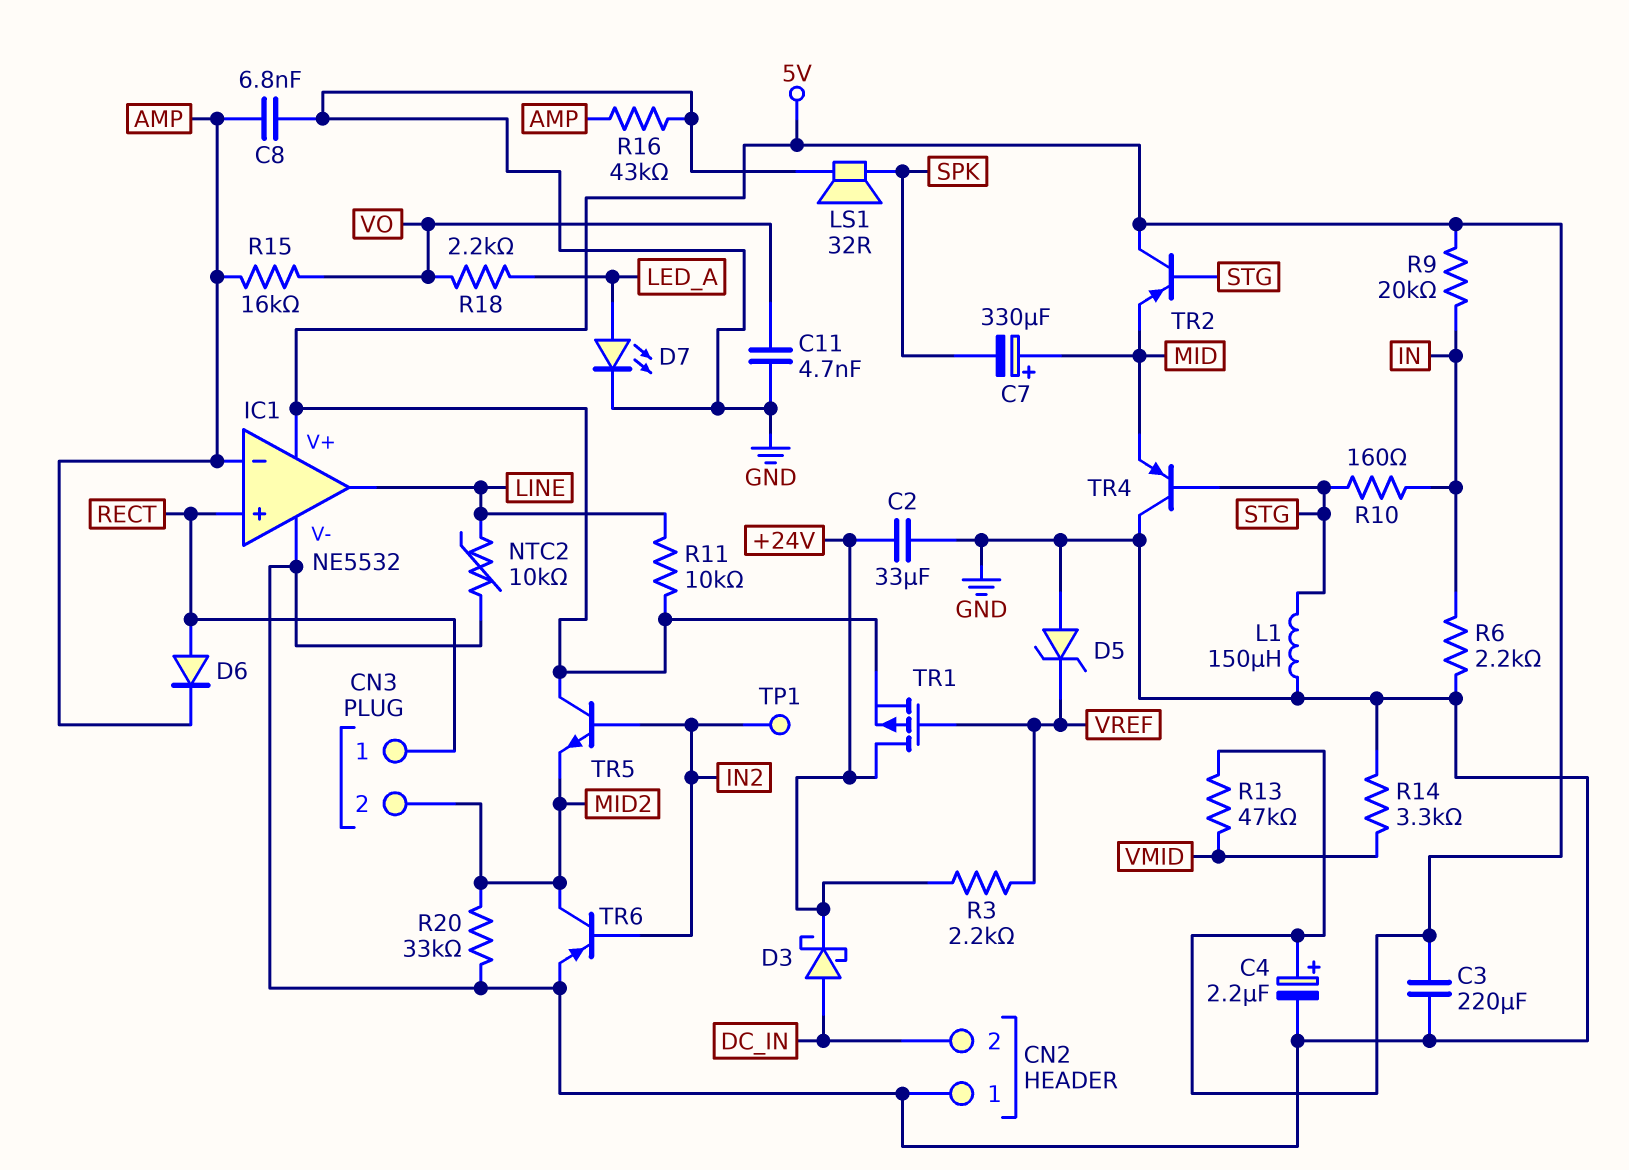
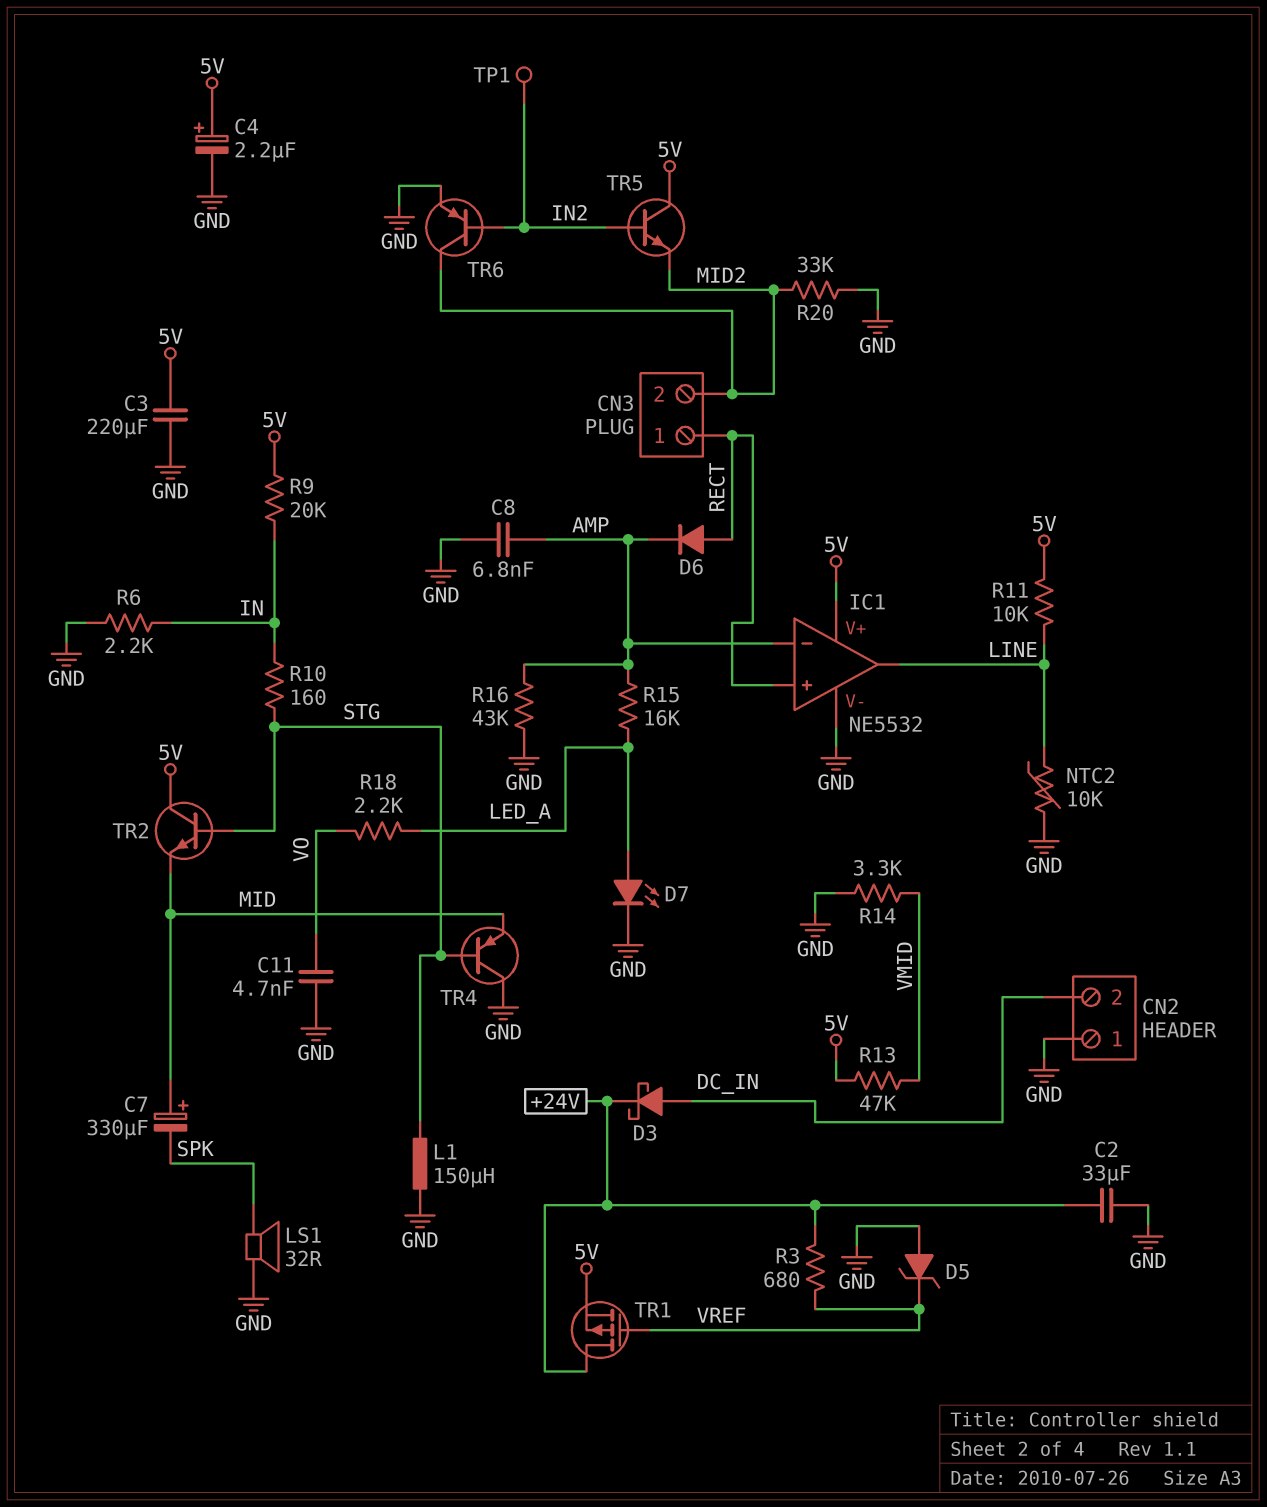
R3: 2.2k (+24V, VREF) -> 680 (+24V, VREF)
R15: 16k (AMP, VO) -> 16k (AMP, LED_A)
TR2: PNP (B STG, C 5V, E MID) -> NPN (B STG, C 5V, E MID)

